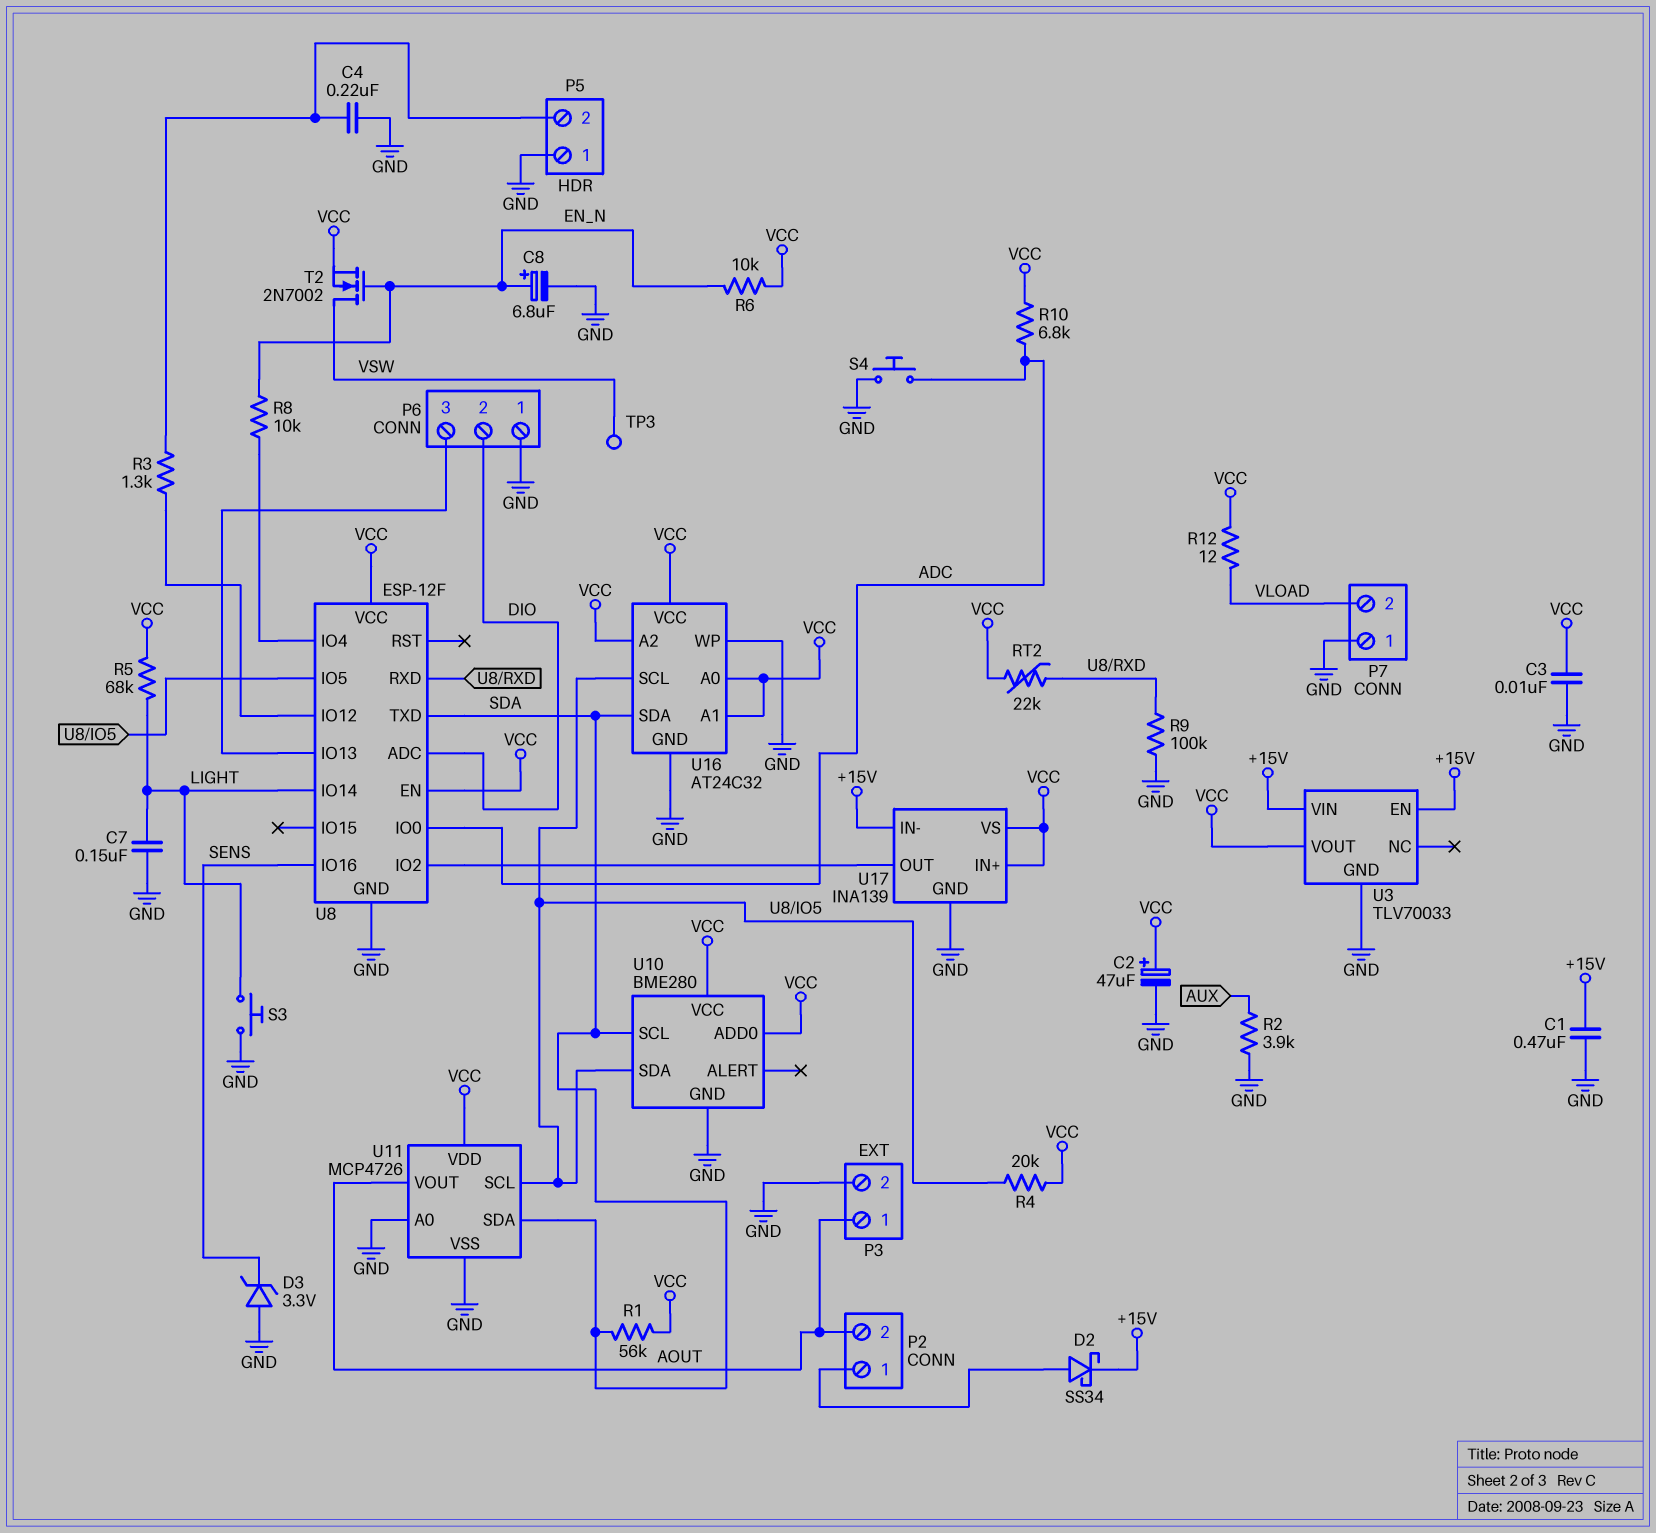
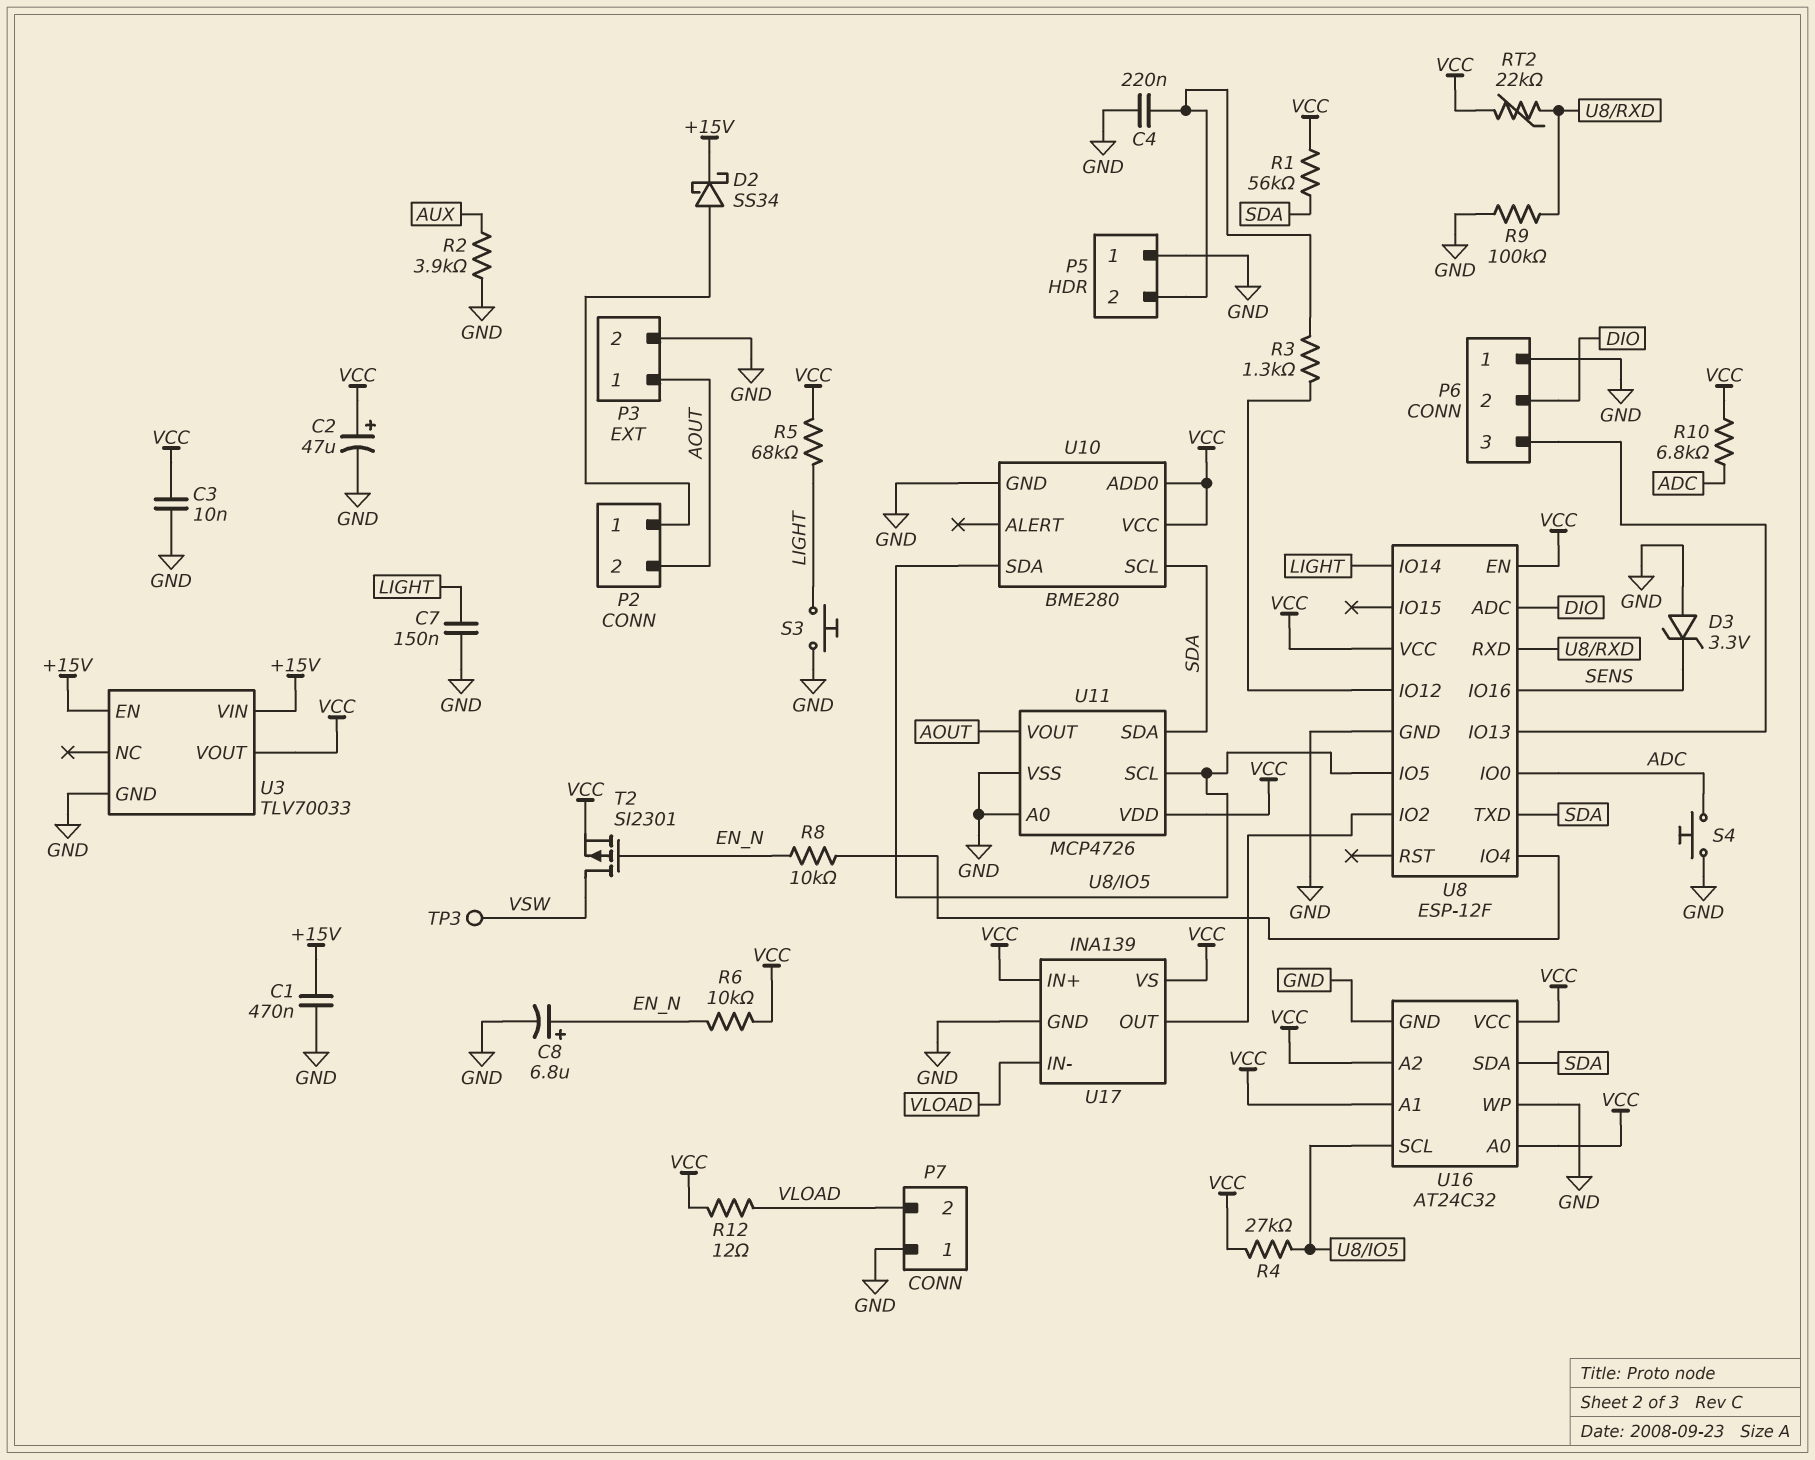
R4: 20k (U8/IO5, VCC) -> 27k (U8/IO5, VCC)
T2: NMOS 2N7002 (G EN_N, D VSW, S VCC) -> PMOS SI2301 (G EN_N, D VSW, S VCC)
U17 pin IN-: +15V -> VLOAD

